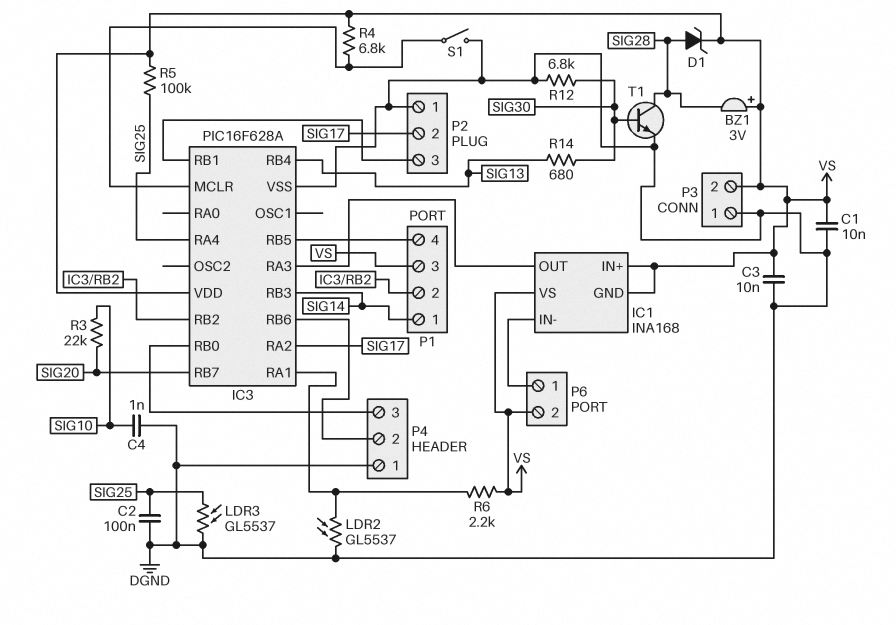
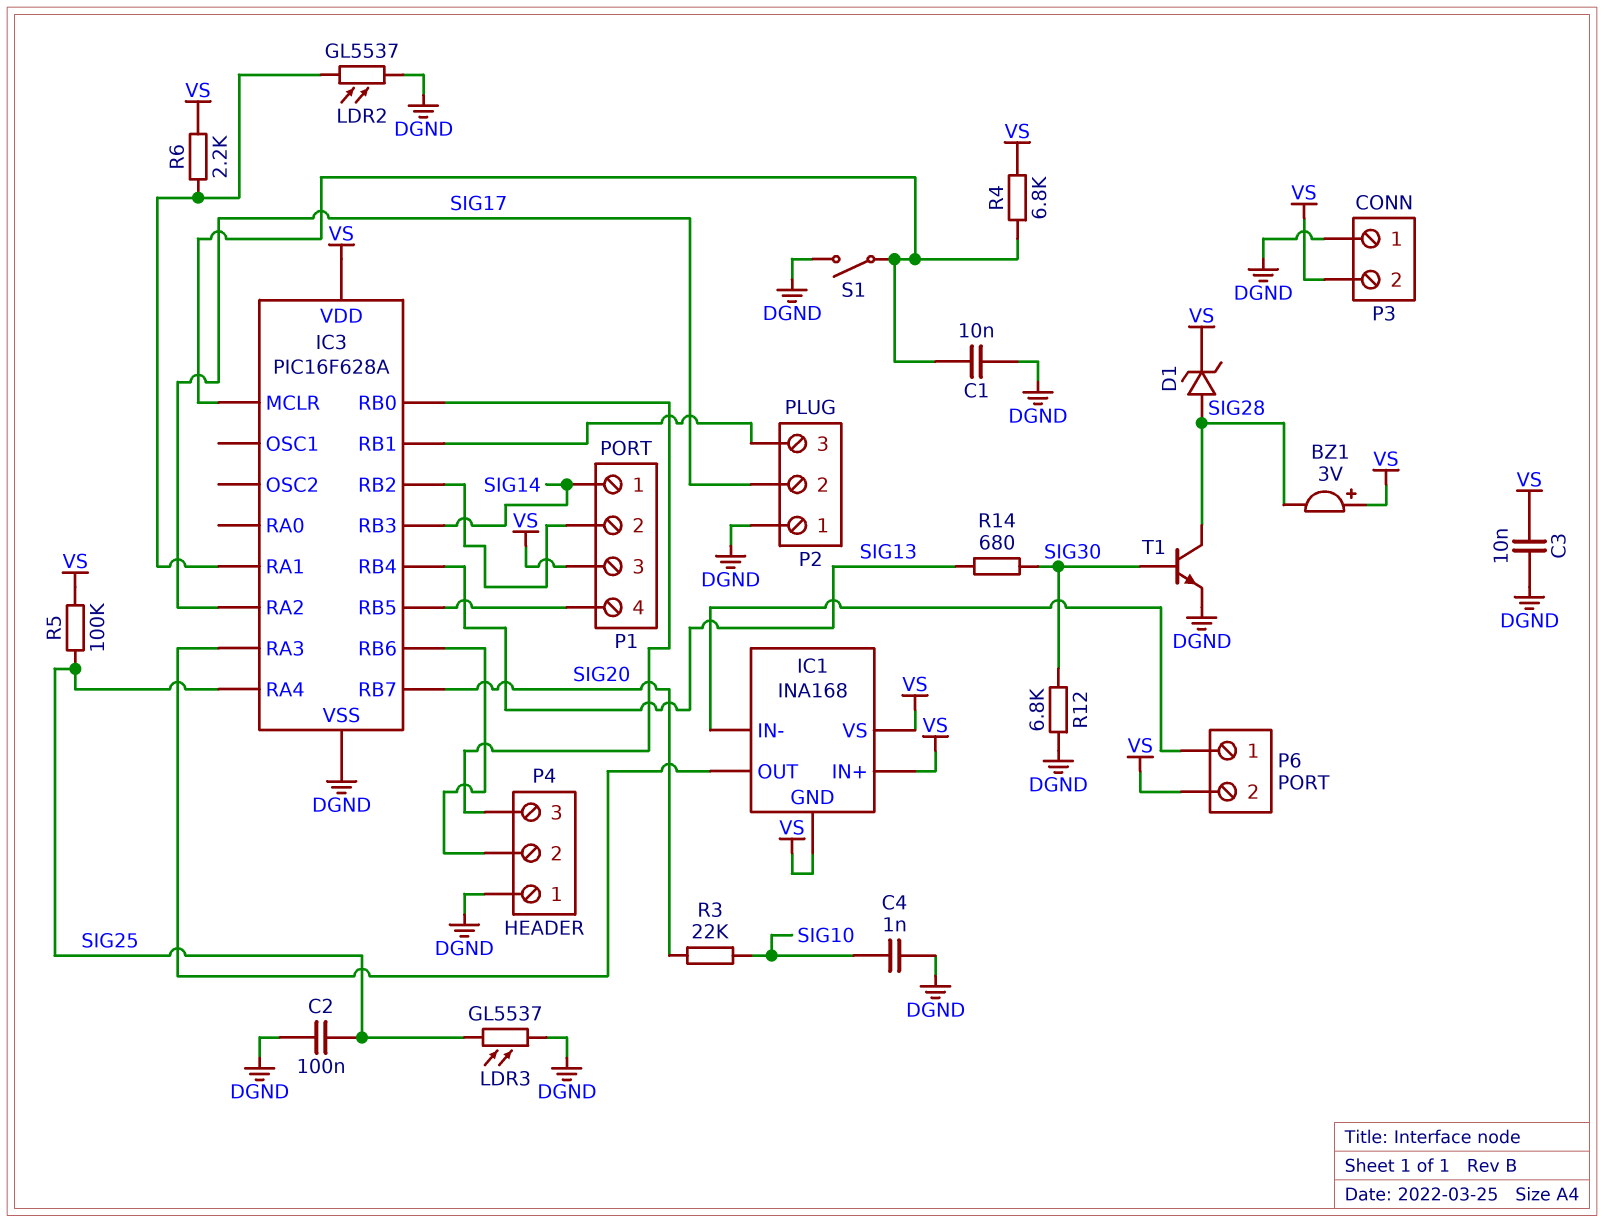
C1: 10nF (DGND, VS) -> 10nF (DGND, IC3/MCLR)

